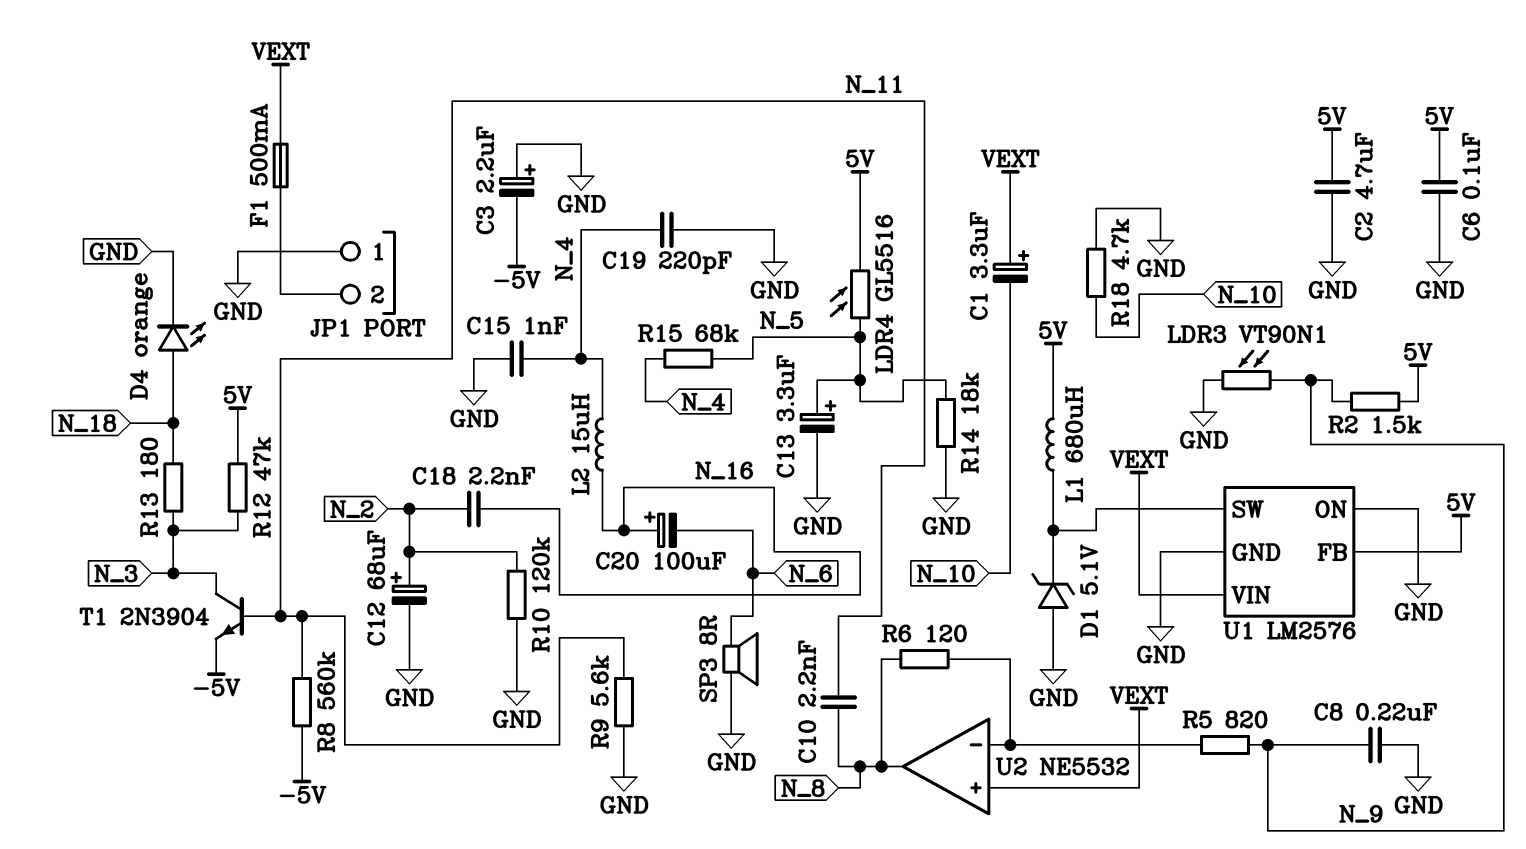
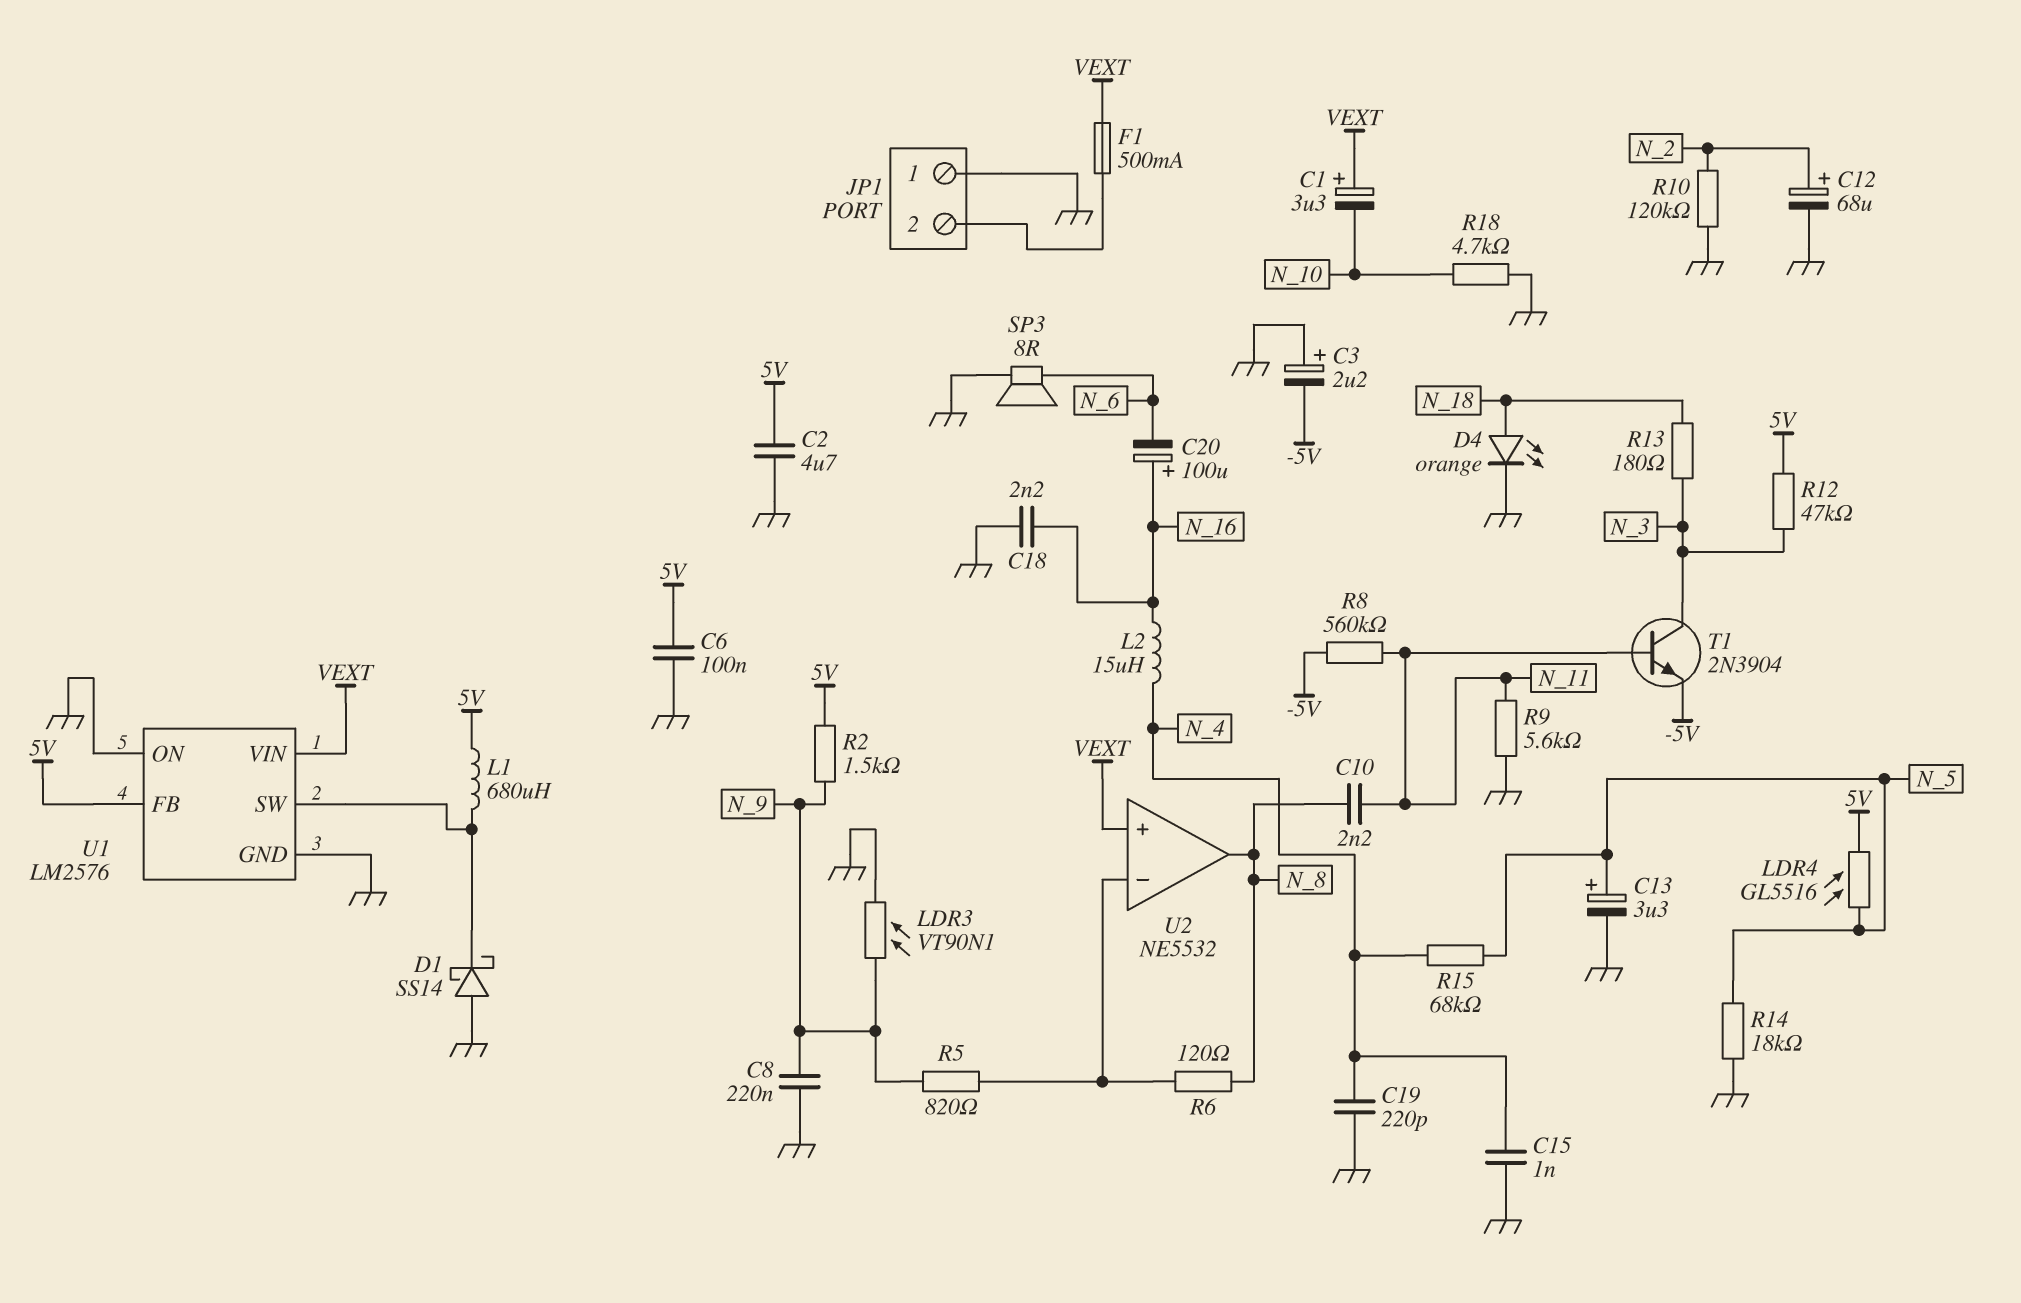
C18: 2.2nF (N_2, N_16) -> 2.2nF (GND, N_16)
D1: zener 5.1V (A GND, K U1/SW) -> schottky SS14 (A GND, K U1/SW)

